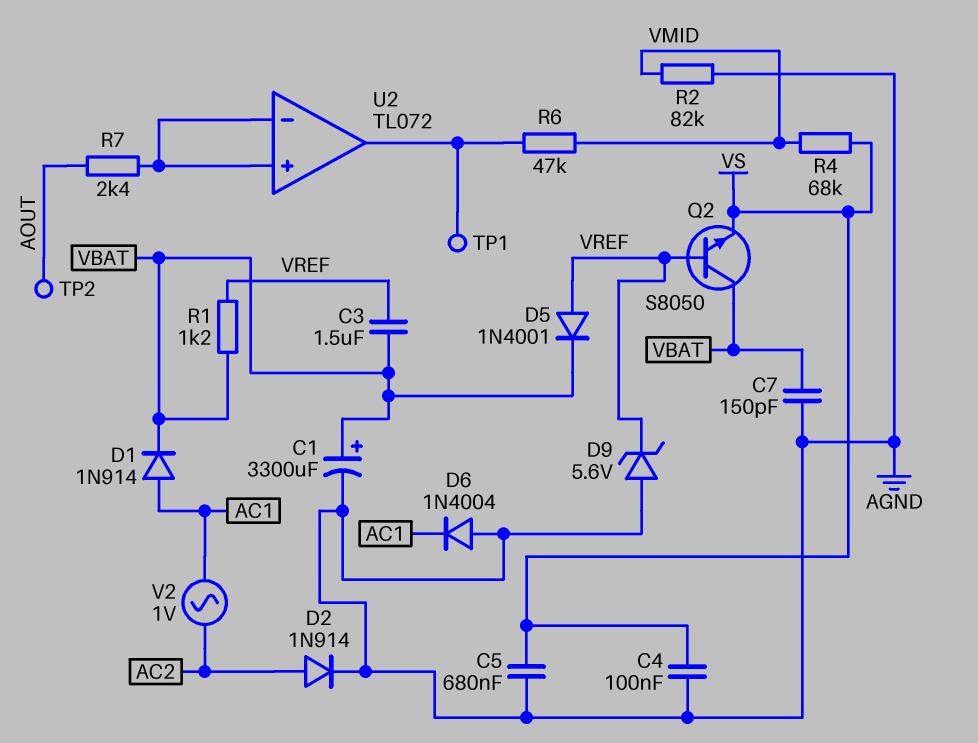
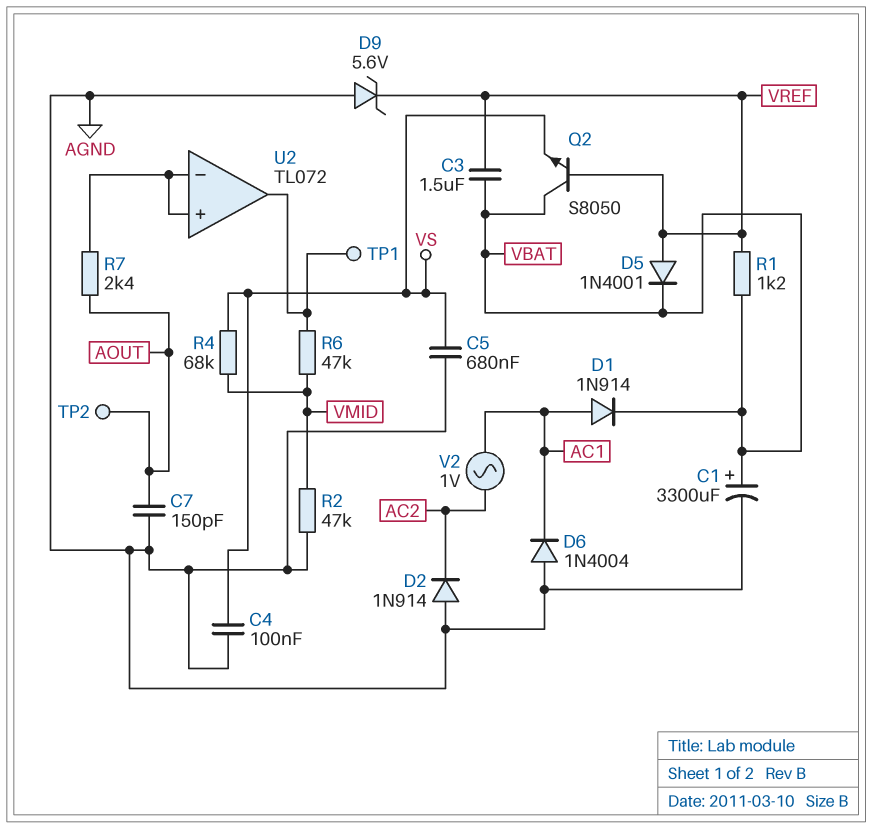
C7: 150pF (AGND, VBAT) -> 150pF (AGND, AOUT)
D2: diode 1N914 (A AC2, K AGND) -> diode 1N914 (A AGND, K AC2)
R2: 82k (AGND, VMID) -> 47k (AGND, VMID)

